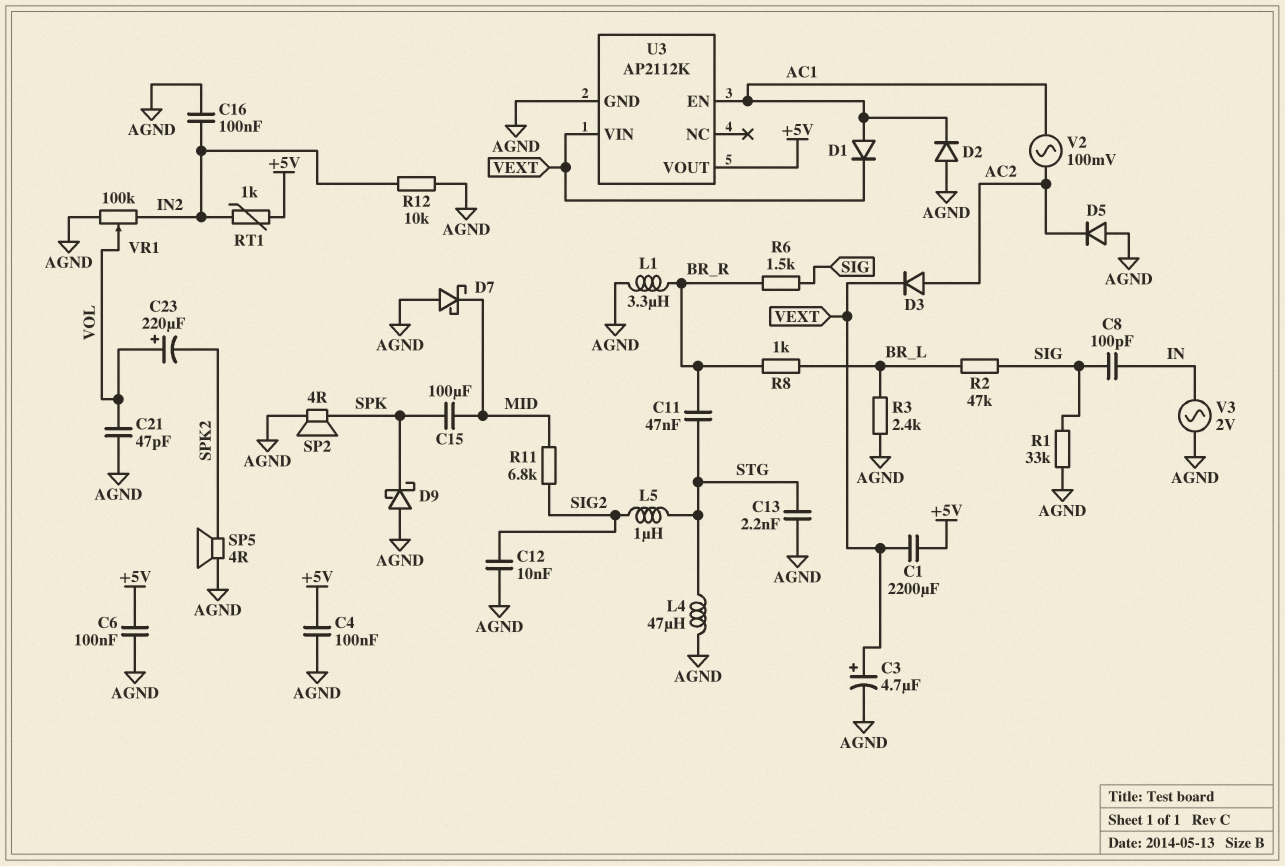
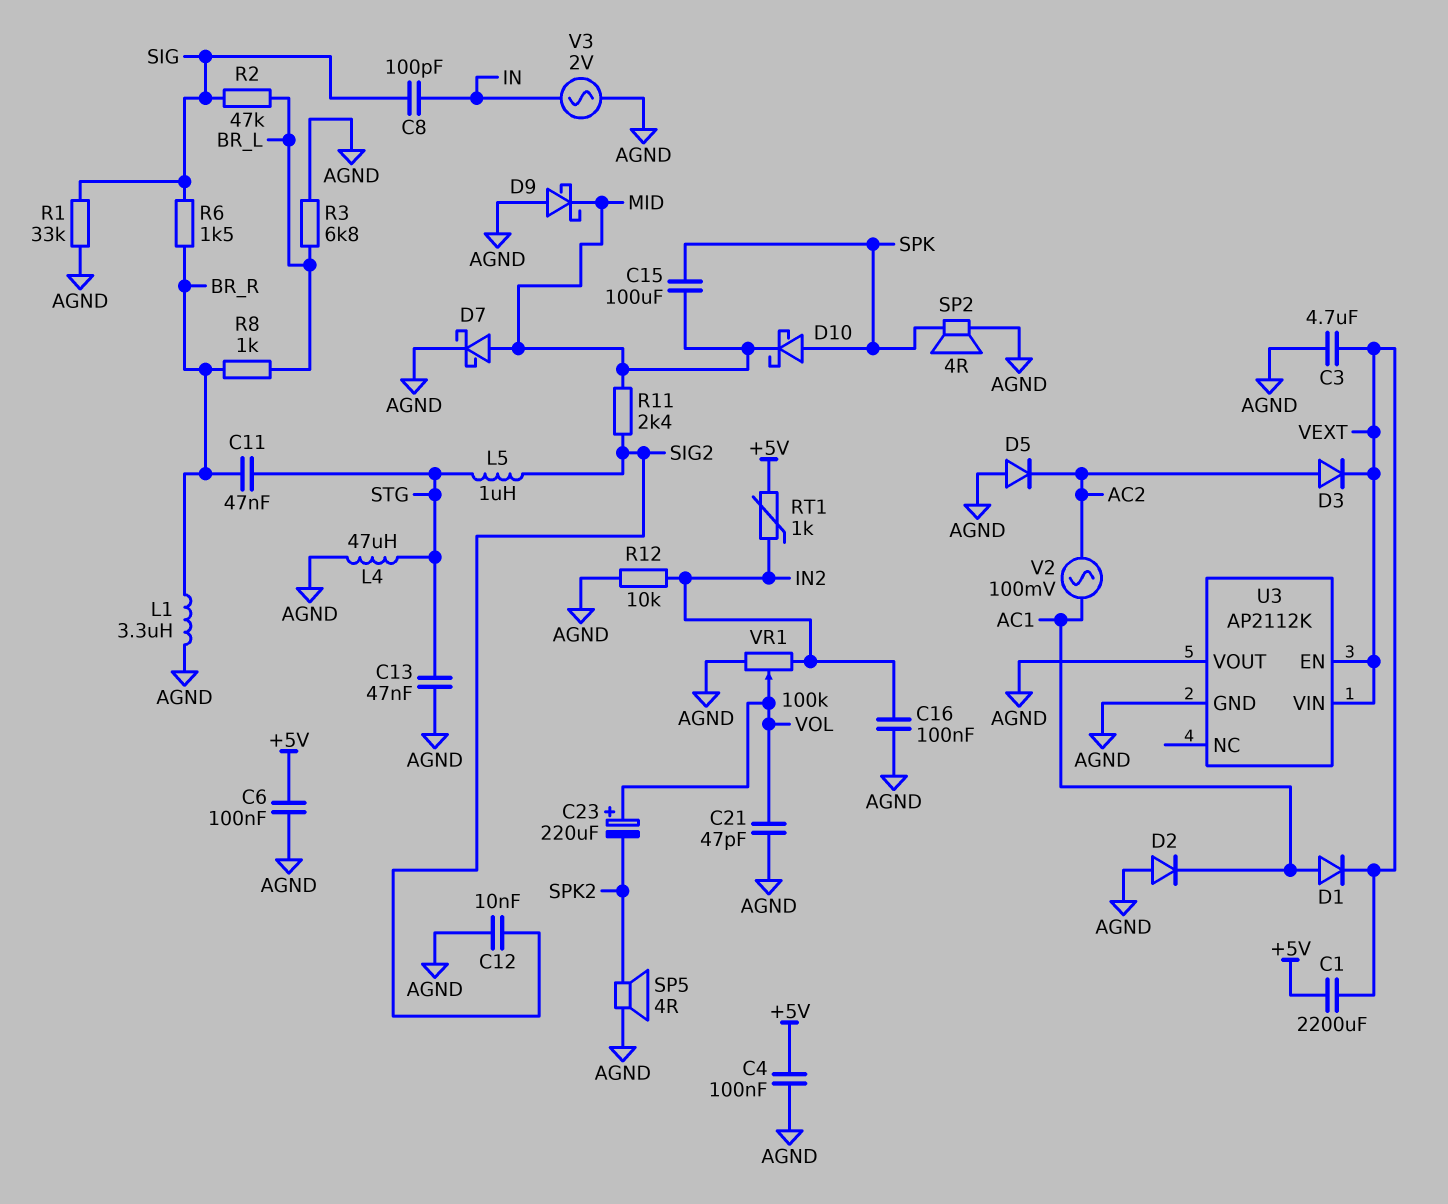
C3: 4.7uF (plus VEXT, minus AGND) -> 4.7uF (AGND, VEXT)
C13: 2.2nF (AGND, STG) -> 47nF (AGND, STG)
D7: schottky (A AGND, K MID) -> schottky (A MID, K AGND)
D9: schottky (A AGND, K SPK) -> schottky (A AGND, K MID)
D10: none -> schottky (A SPK, K MID)
R3: 2.4k (AGND, BR_L) -> 6.8k (AGND, BR_L)
R11: 6.8k (MID, SIG2) -> 2.4k (MID, SIG2)
U3 pin EN: AC1 -> VEXT
U3 pin VOUT: +5V -> AGND

